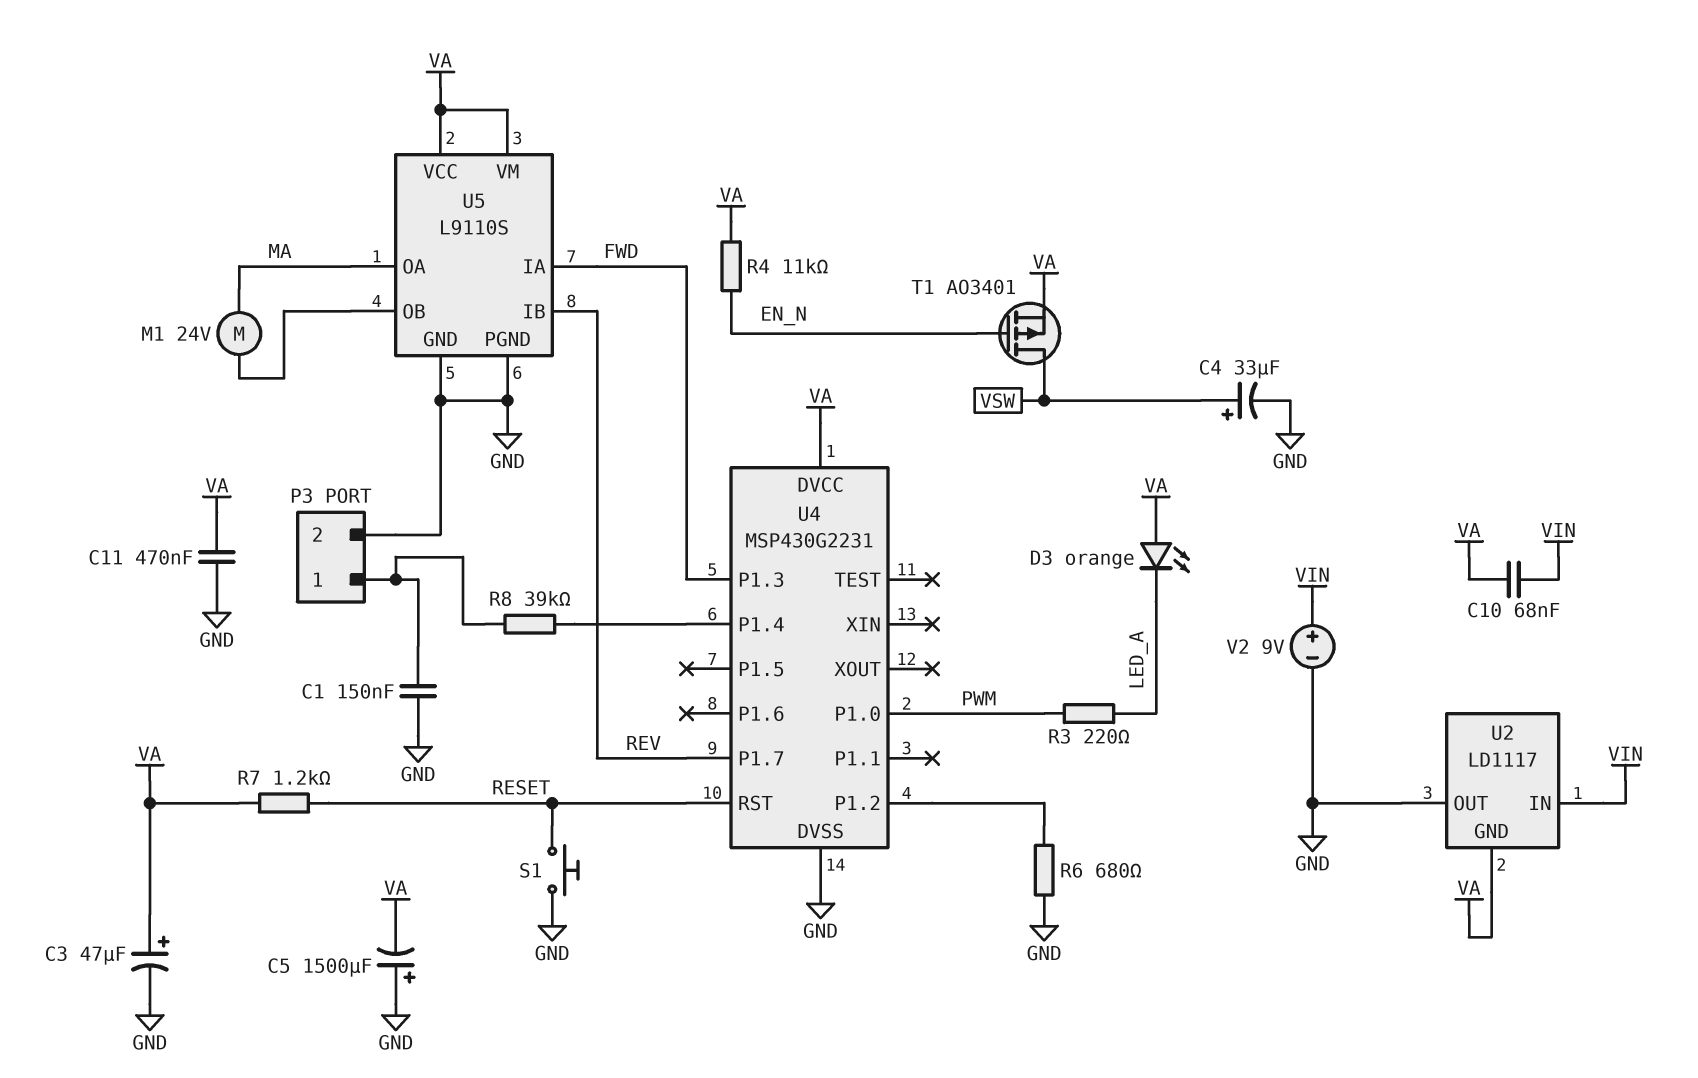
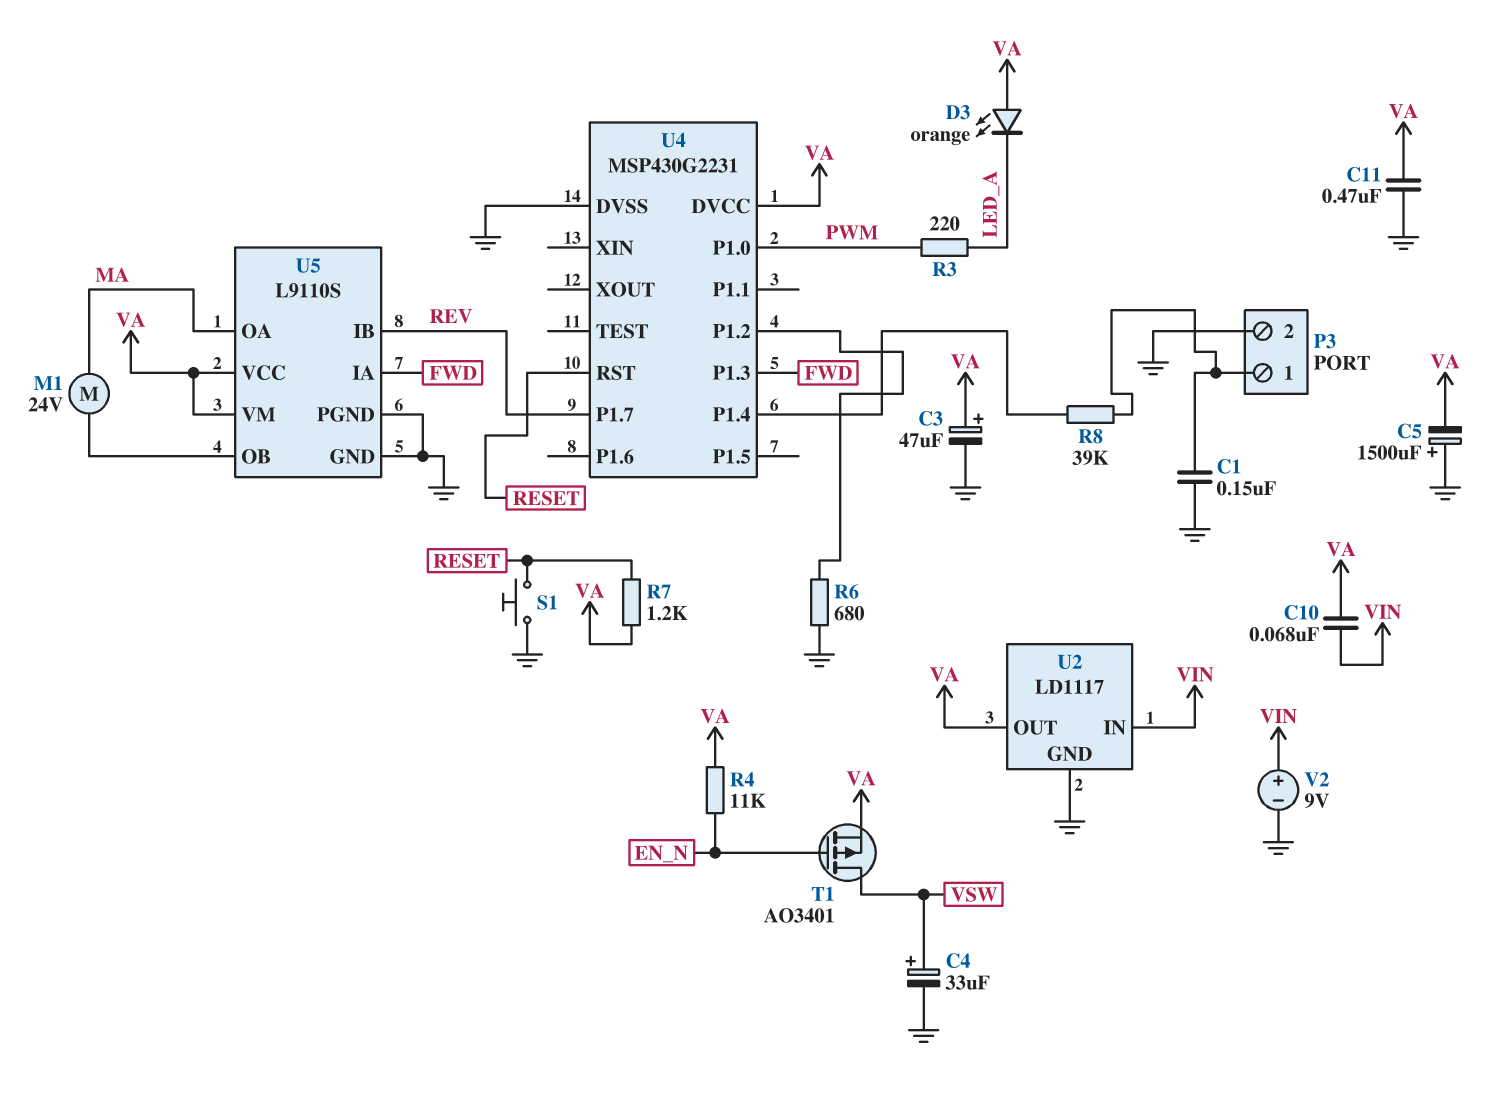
U2 pin GND: VA -> GND
U2 pin OUT: GND -> VA

